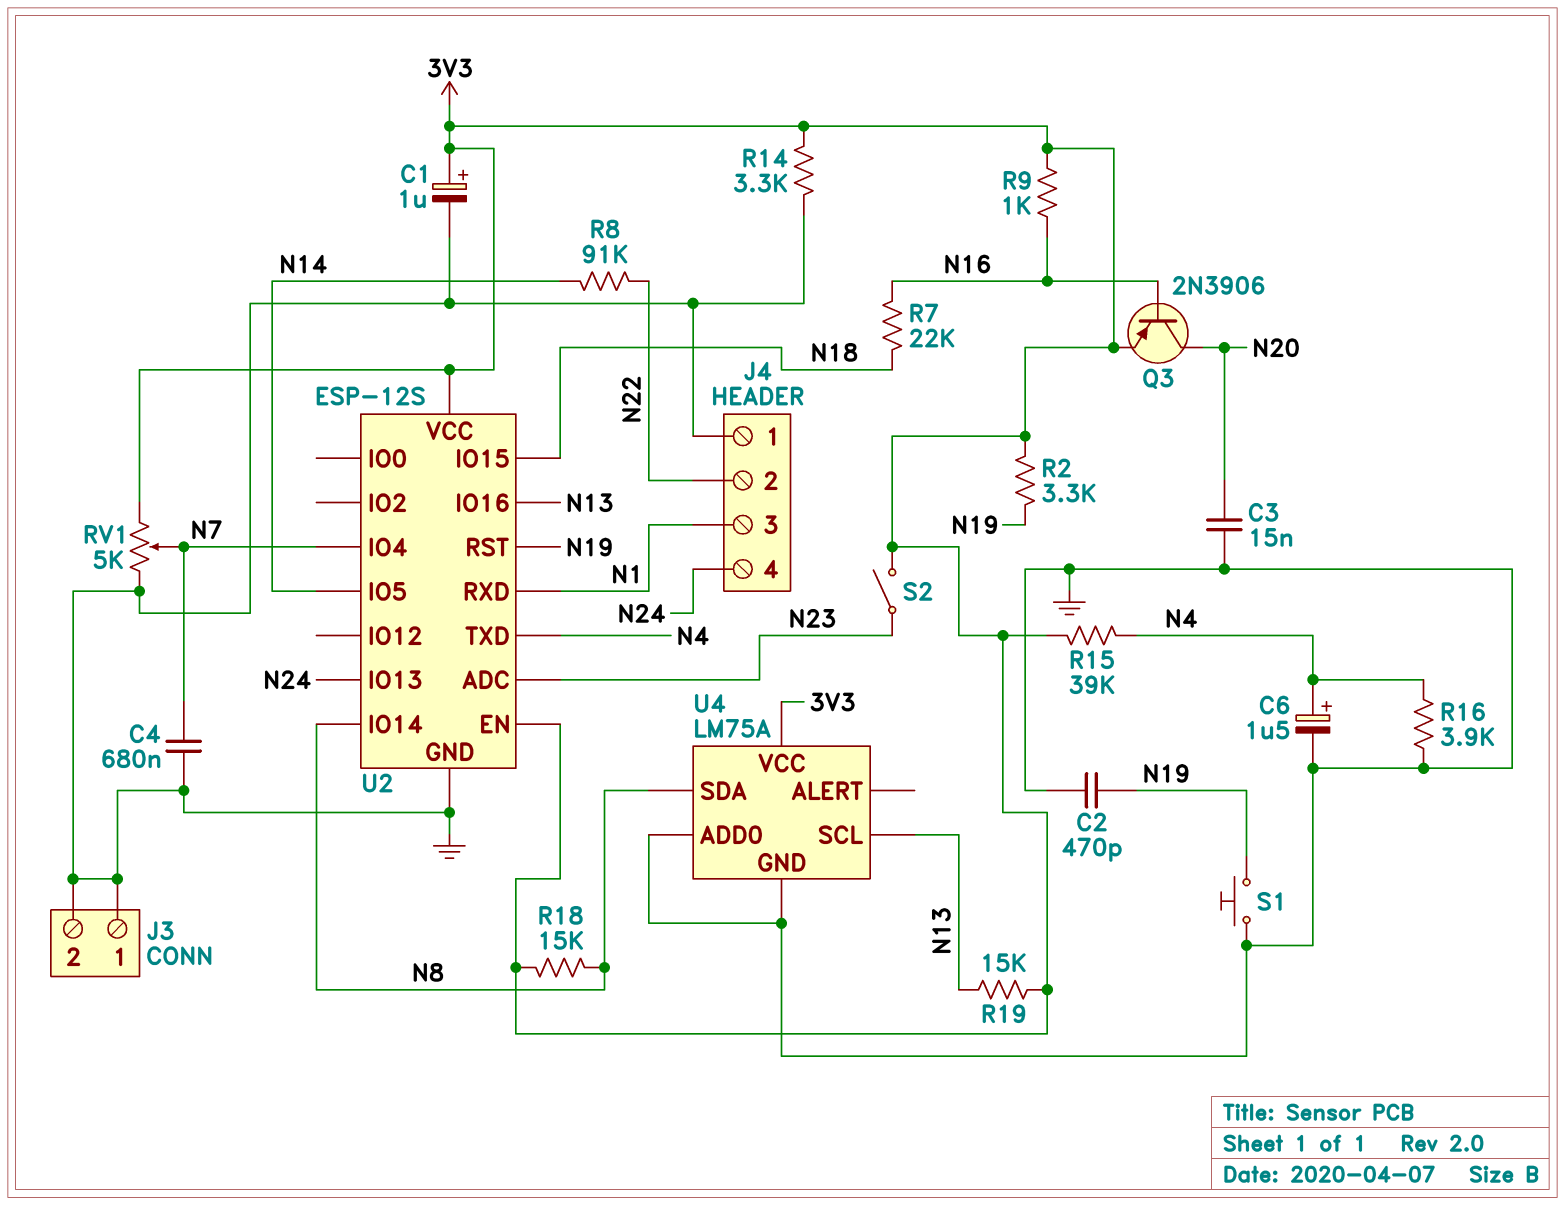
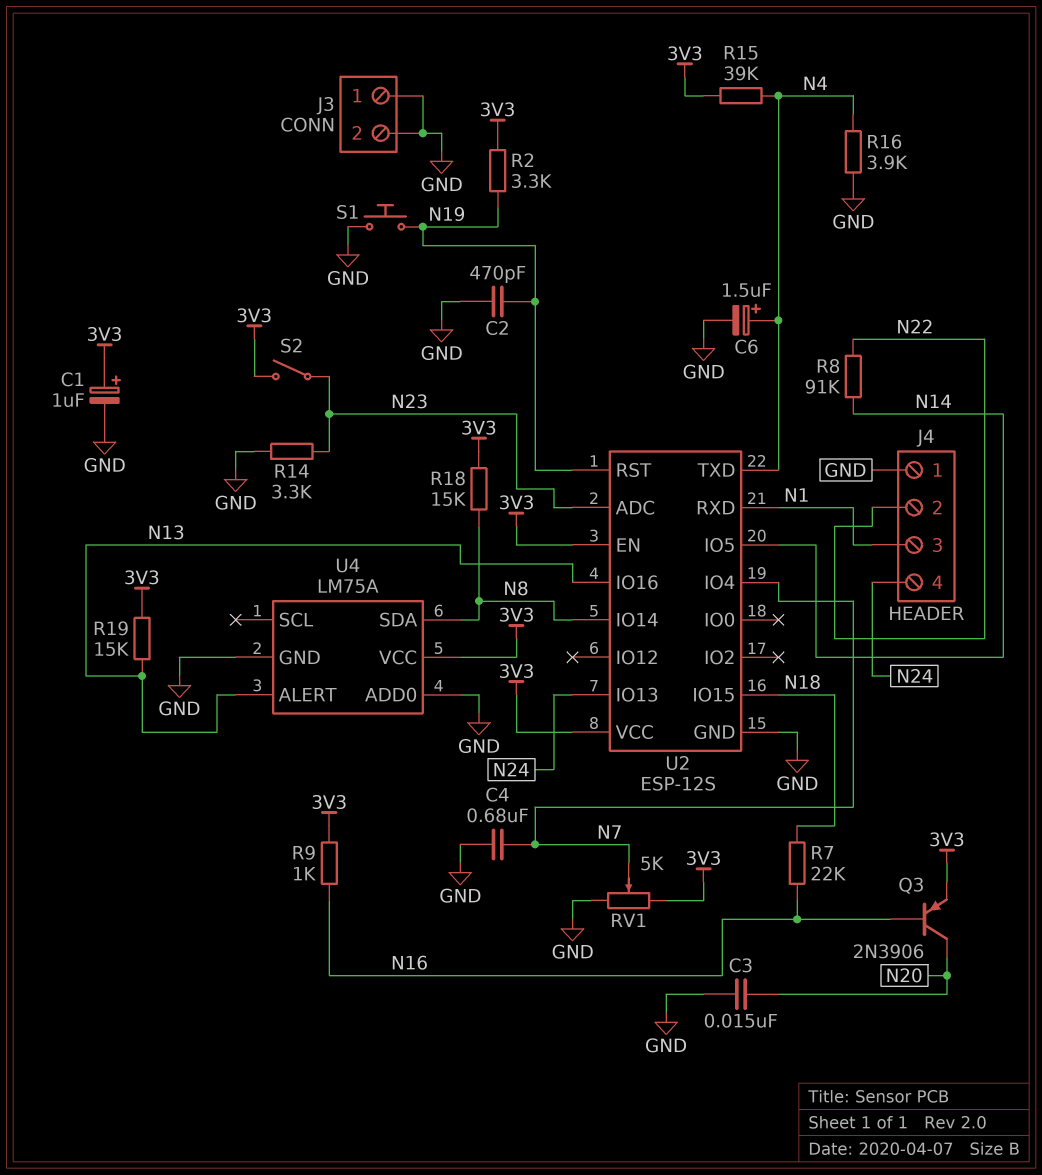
R14: 3.3k (3V3, GND) -> 3.3k (GND, N23)
U4 pin ALERT: none -> N13
U4 pin SCL: N13 -> none

